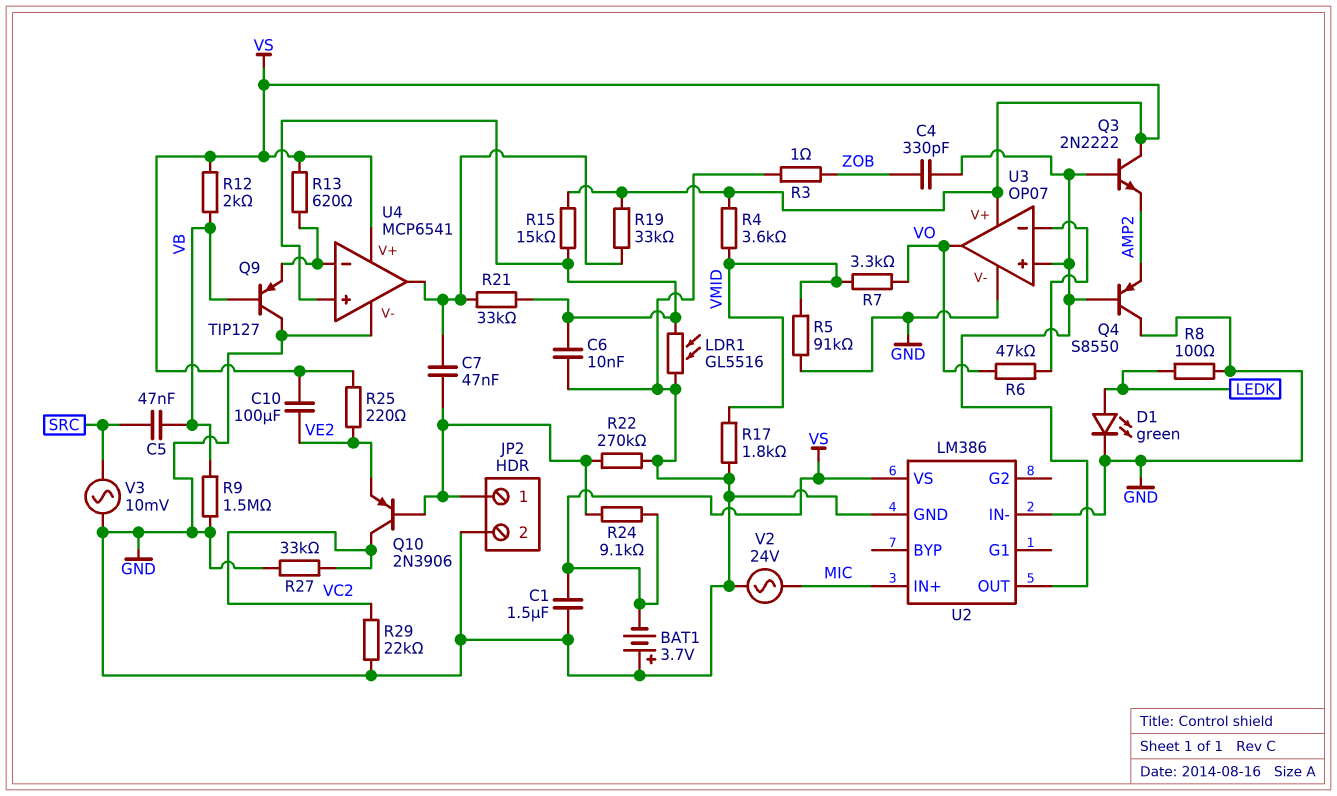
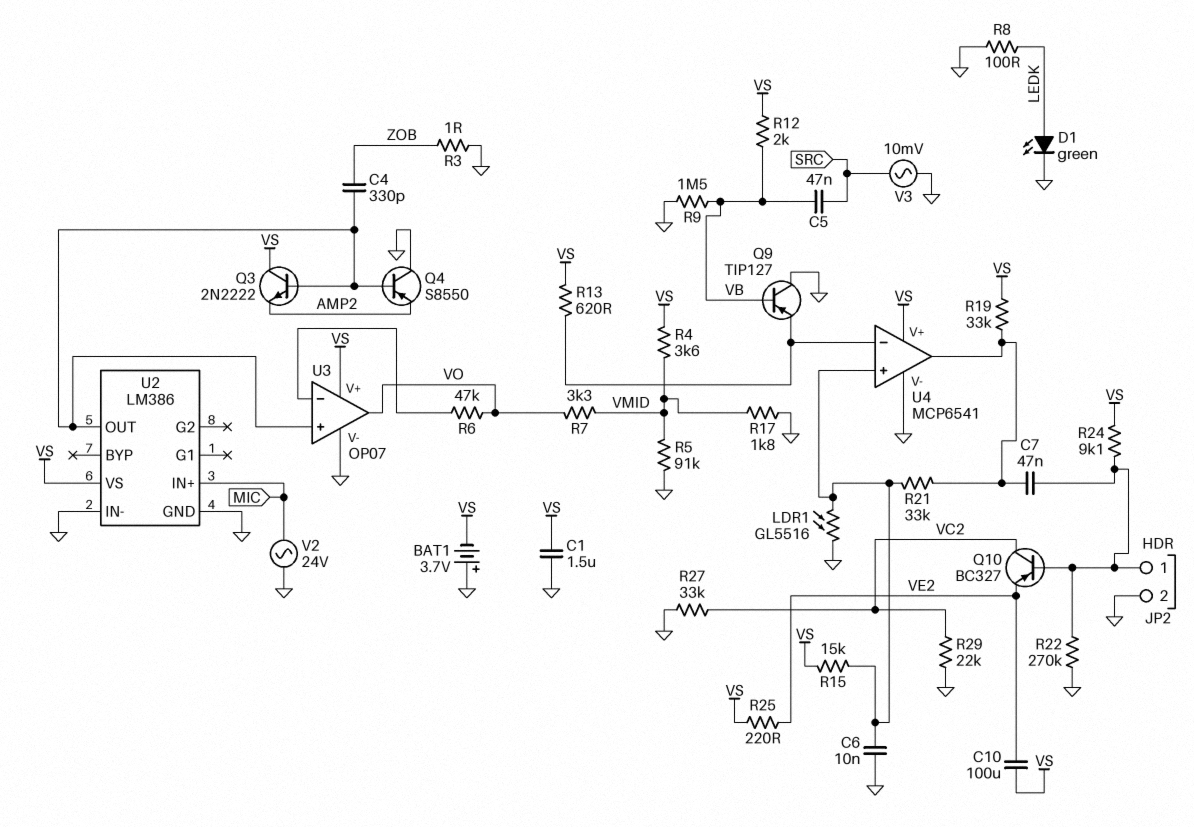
Q10: PNP 2N3906 (B JP2/1, C VC2, E VE2) -> PNP BC327 (B JP2/1, C VC2, E VE2)

